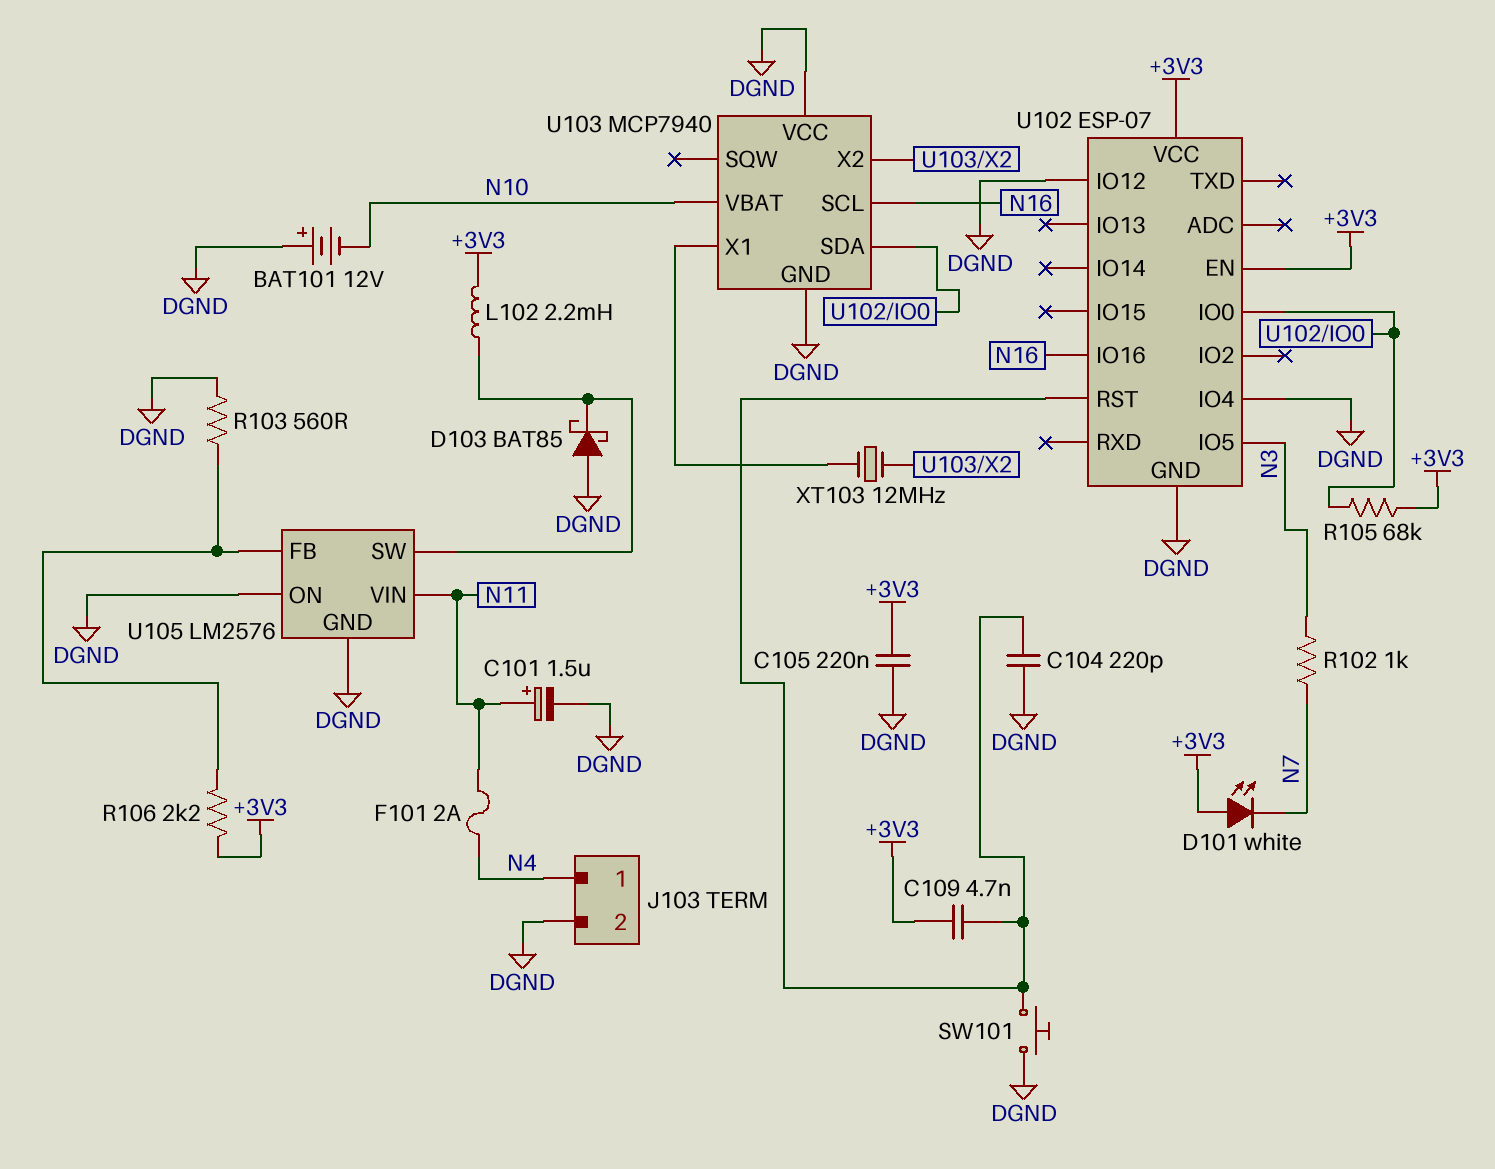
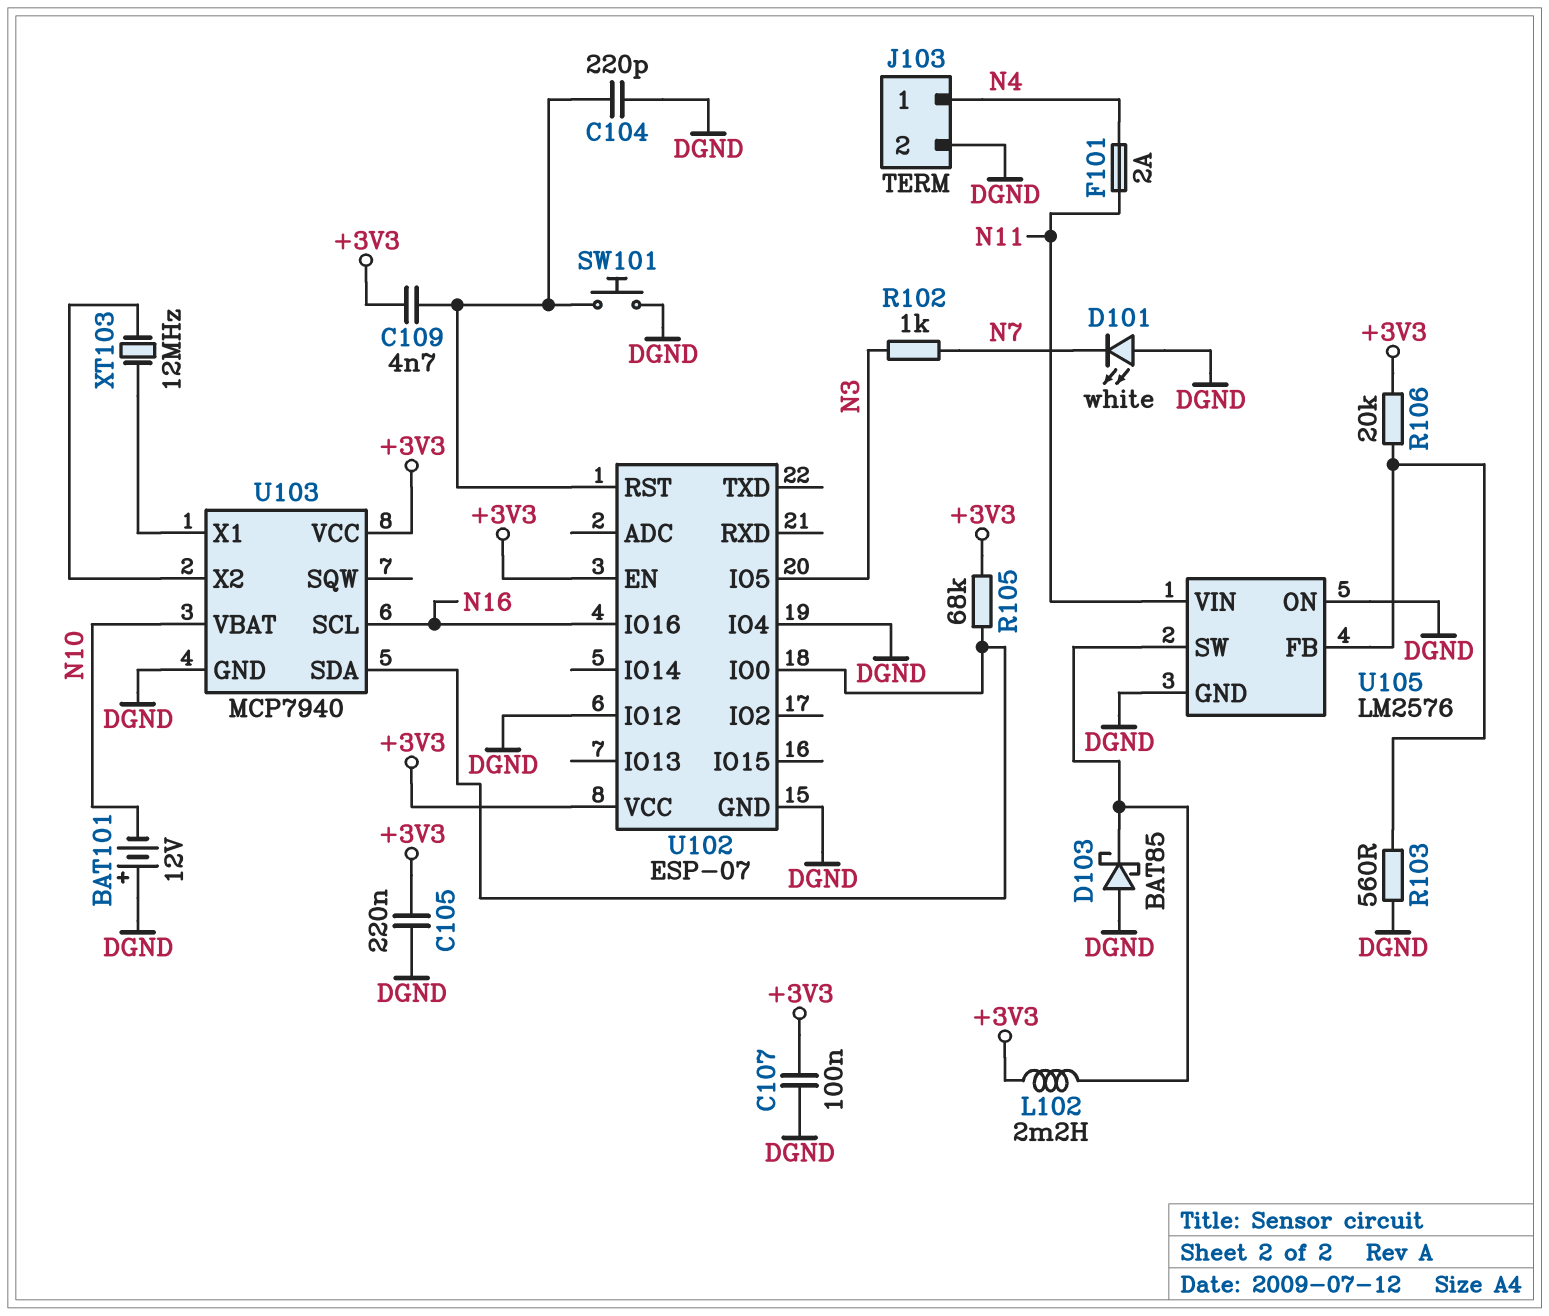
C101: 1.5uF (plus N11, minus DGND) -> none
C107: none -> 100nF (+3V3, DGND)
D101: LED white (A +3V3, K N7) -> LED white (A DGND, K N7)
R106: 2.2k (+3V3, U105/FB) -> 20k (+3V3, U105/FB)
U103 pin VCC: DGND -> +3V3

